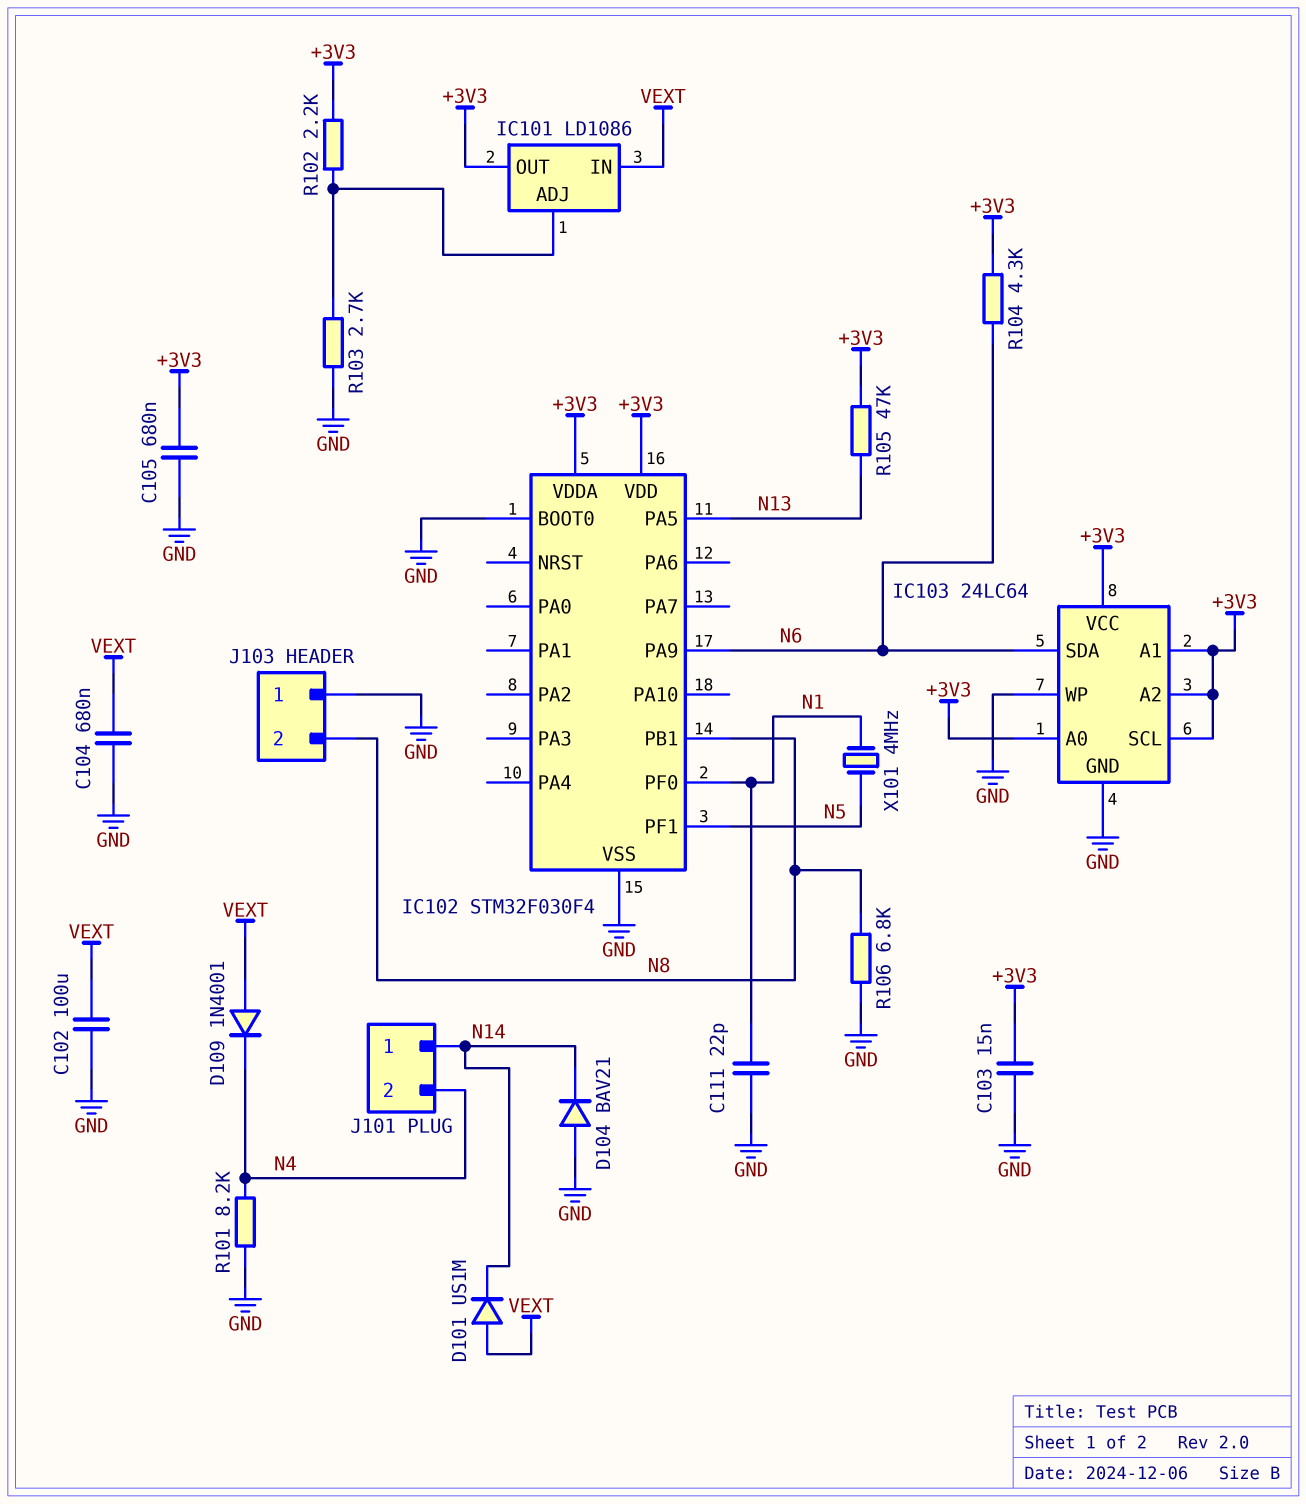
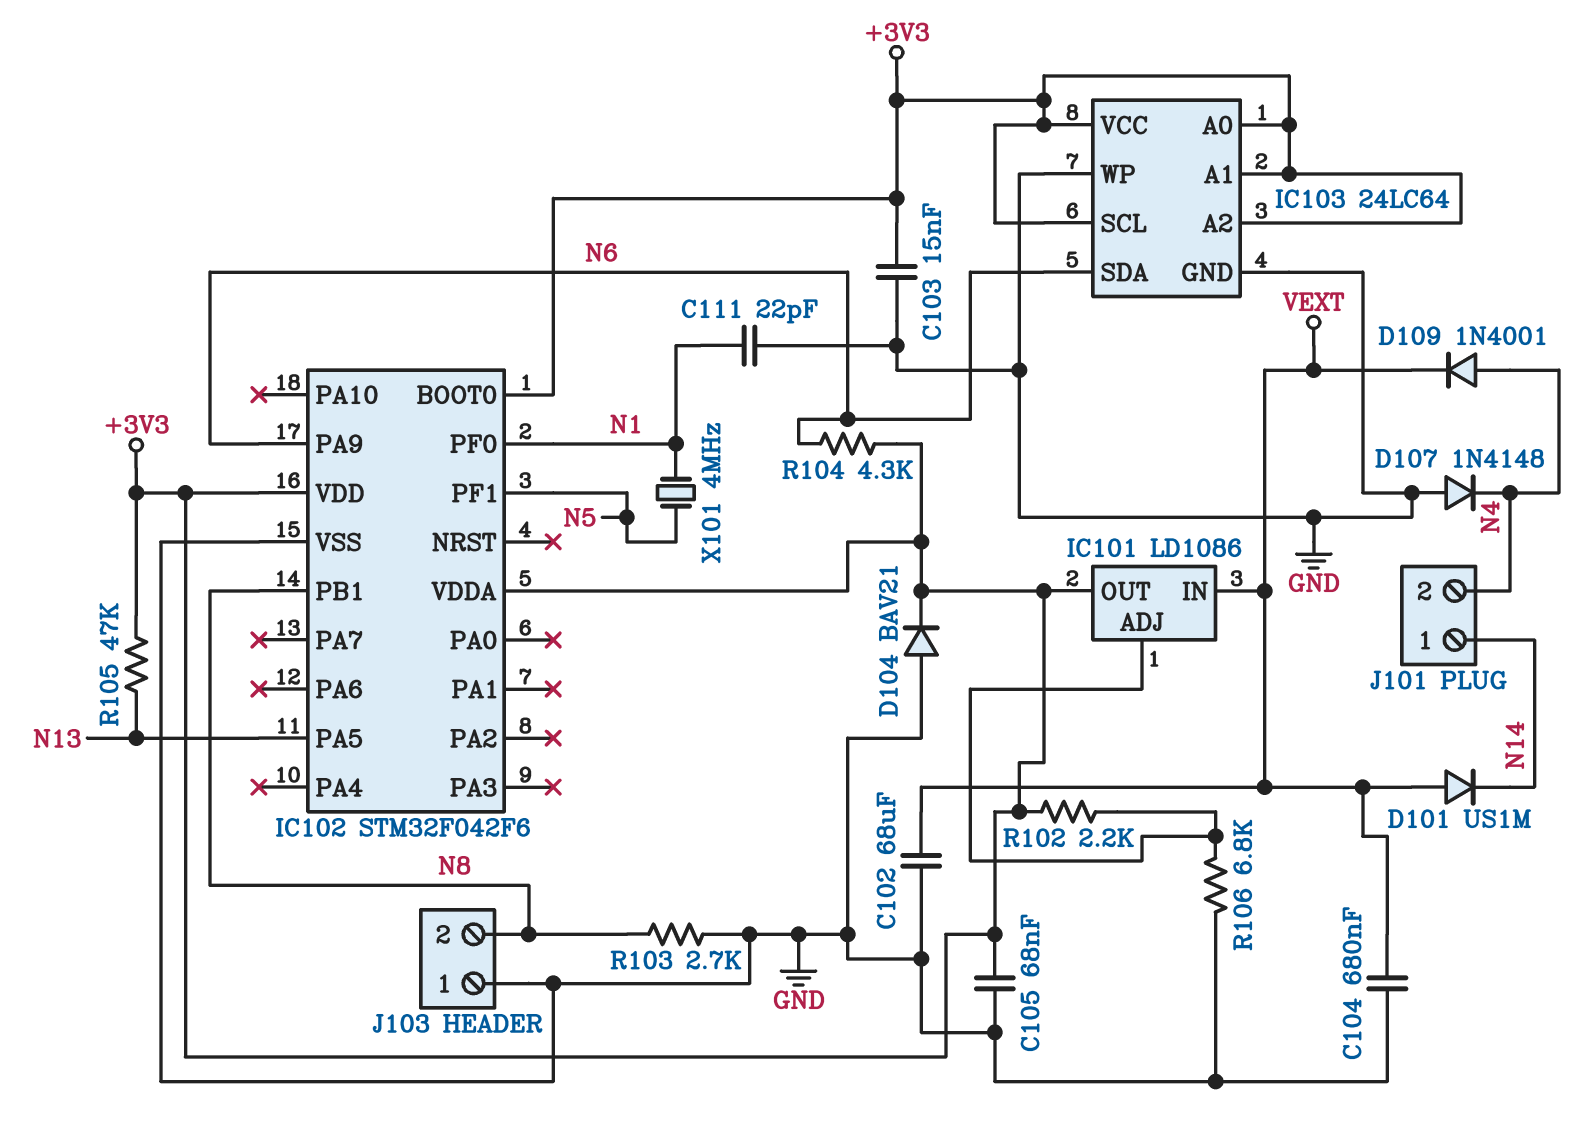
C102: 100uF (GND, VEXT) -> 68uF (GND, VEXT)
C105: 680nF (+3V3, GND) -> 68nF (+3V3, GND)
D104: diode BAV21 (A GND, K N14) -> diode BAV21 (A GND, K +3V3)
D107: none -> diode 1N4148 (A GND, K N4)
D109: diode 1N4001 (A VEXT, K N4) -> diode 1N4001 (A N4, K VEXT)
IC102: STM32F030F4 -> STM32F042F6
IC102 pin BOOT0: GND -> +3V3
R101: 8.2k (GND, N4) -> none
R103: 2.7k (GND, IC101/ADJ) -> 2.7k (GND, N8)
R106: 6.8k (GND, N8) -> 6.8k (GND, IC101/ADJ)

